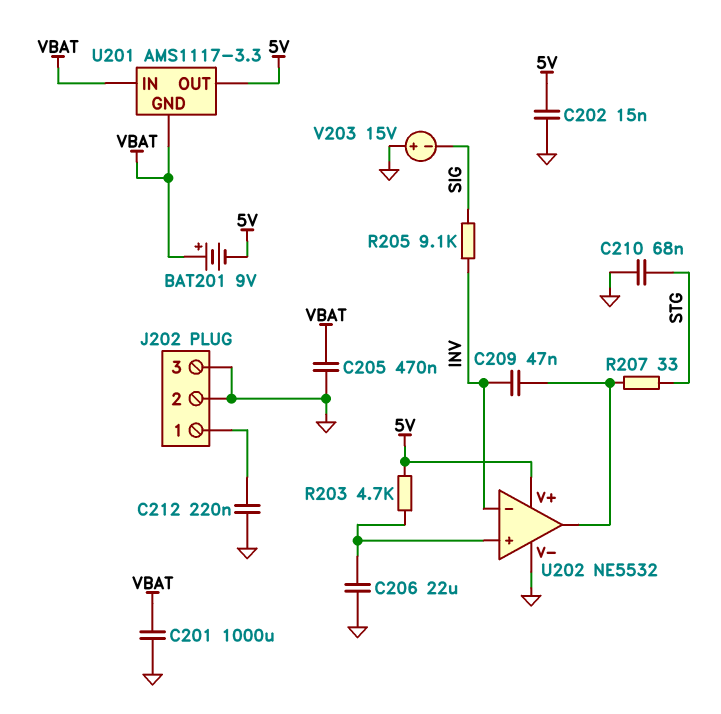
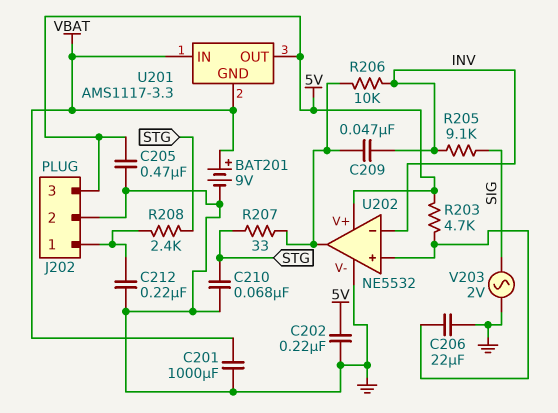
BAT201: 9V (plus VBAT, minus 5V) -> 9V (plus VBAT, minus GND)
C202: 15nF (5V, GND) -> 220nF (5V, GND)
C205: 470nF (GND, VBAT) -> 470nF (5V, GND)
J202 pin 3: GND -> 5V
R206: none -> 10k (INV, U202/out)
R208: none -> 2.4k (J202/1, STG)
V203: 15V (plus GND, minus SIG) -> AC 2V (GND, SIG)

